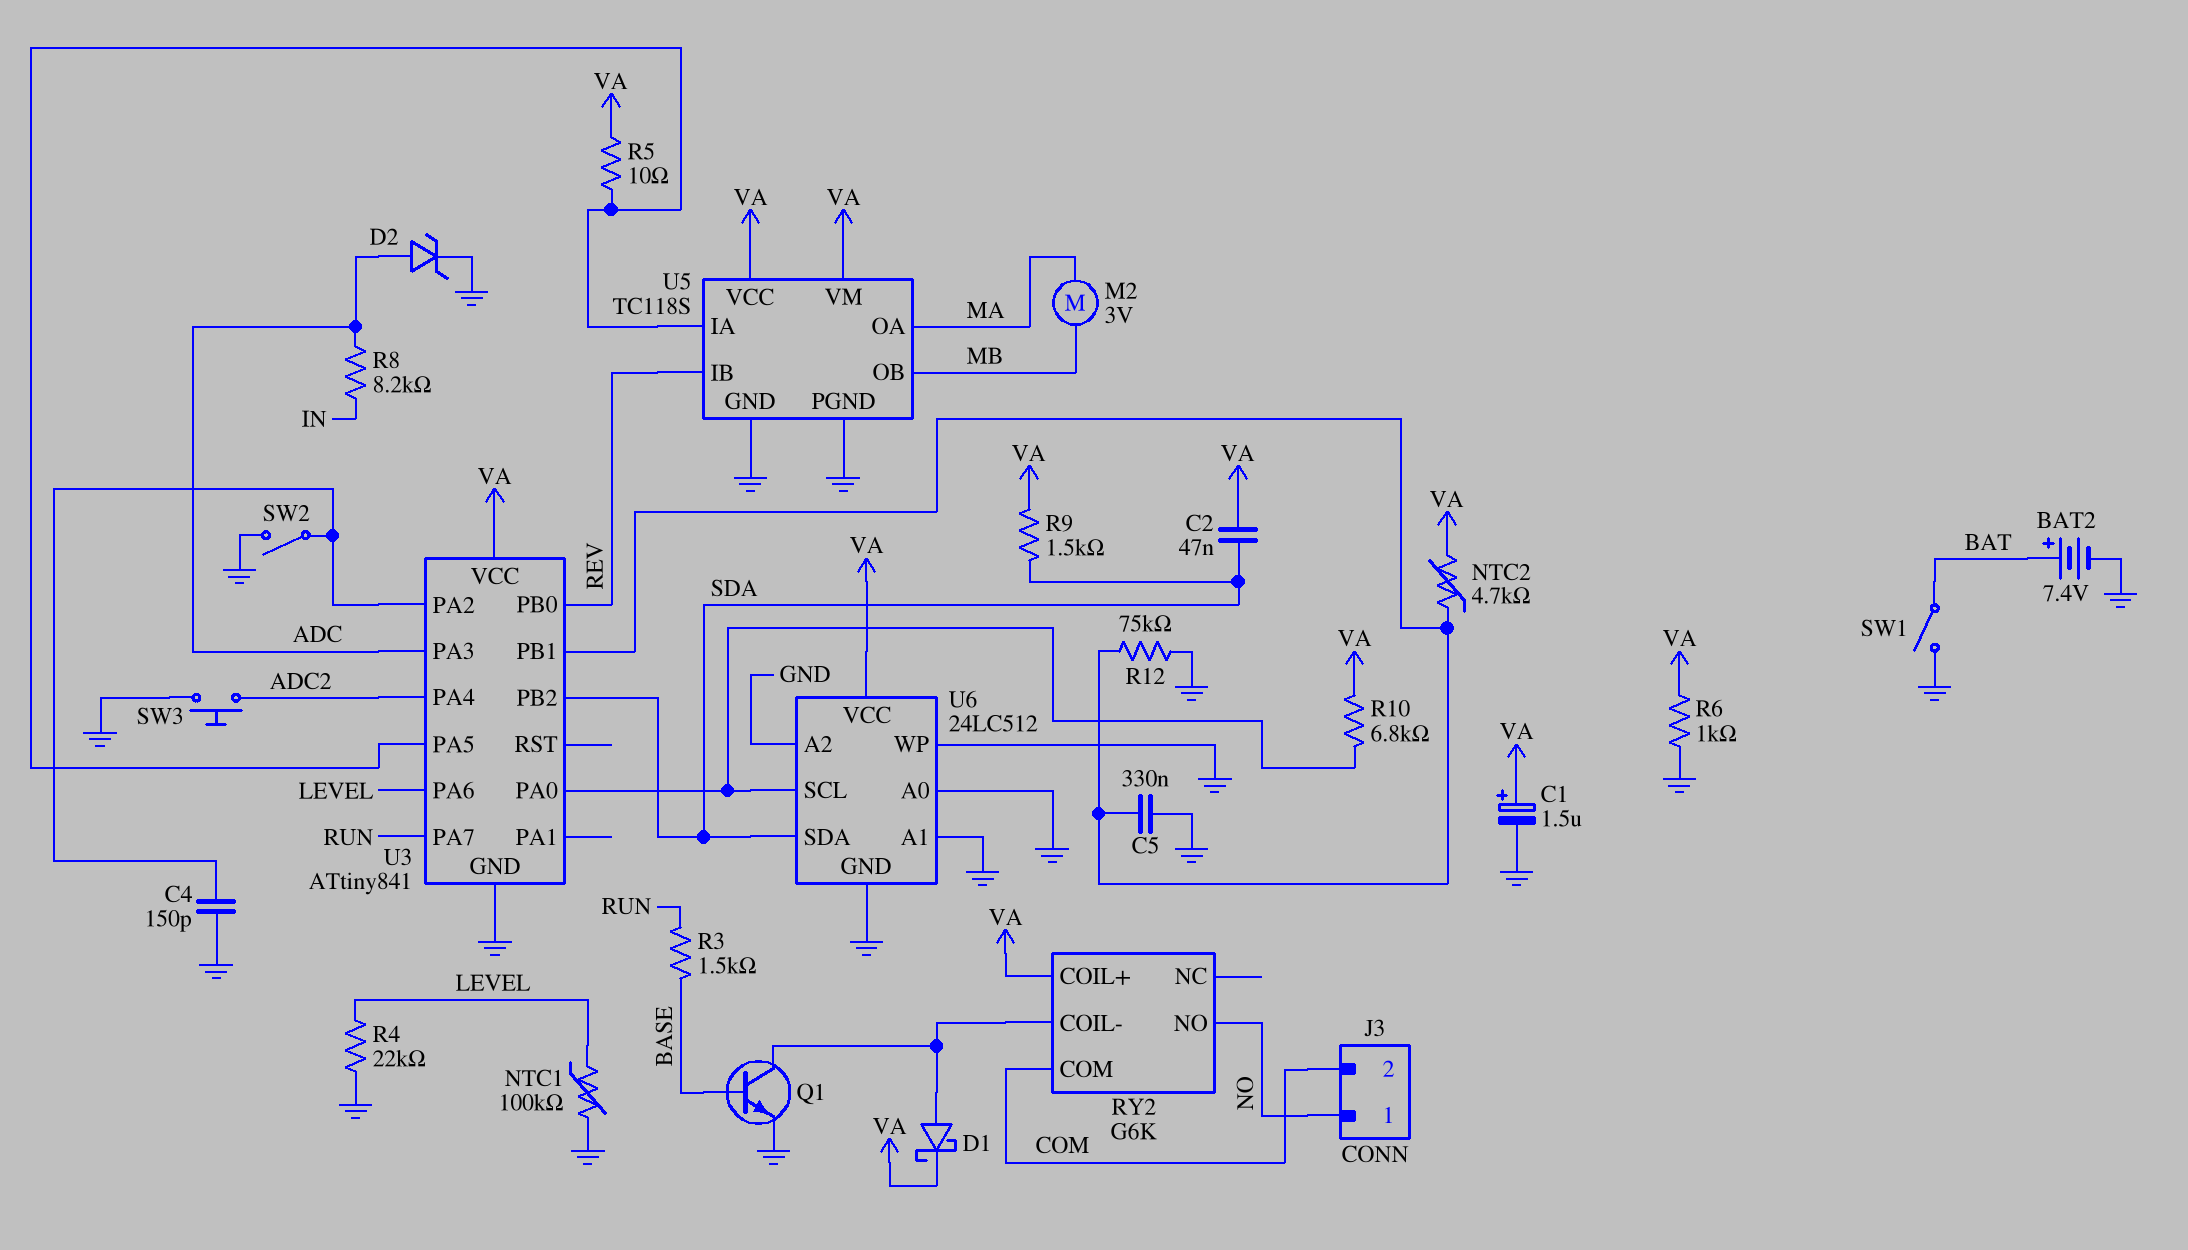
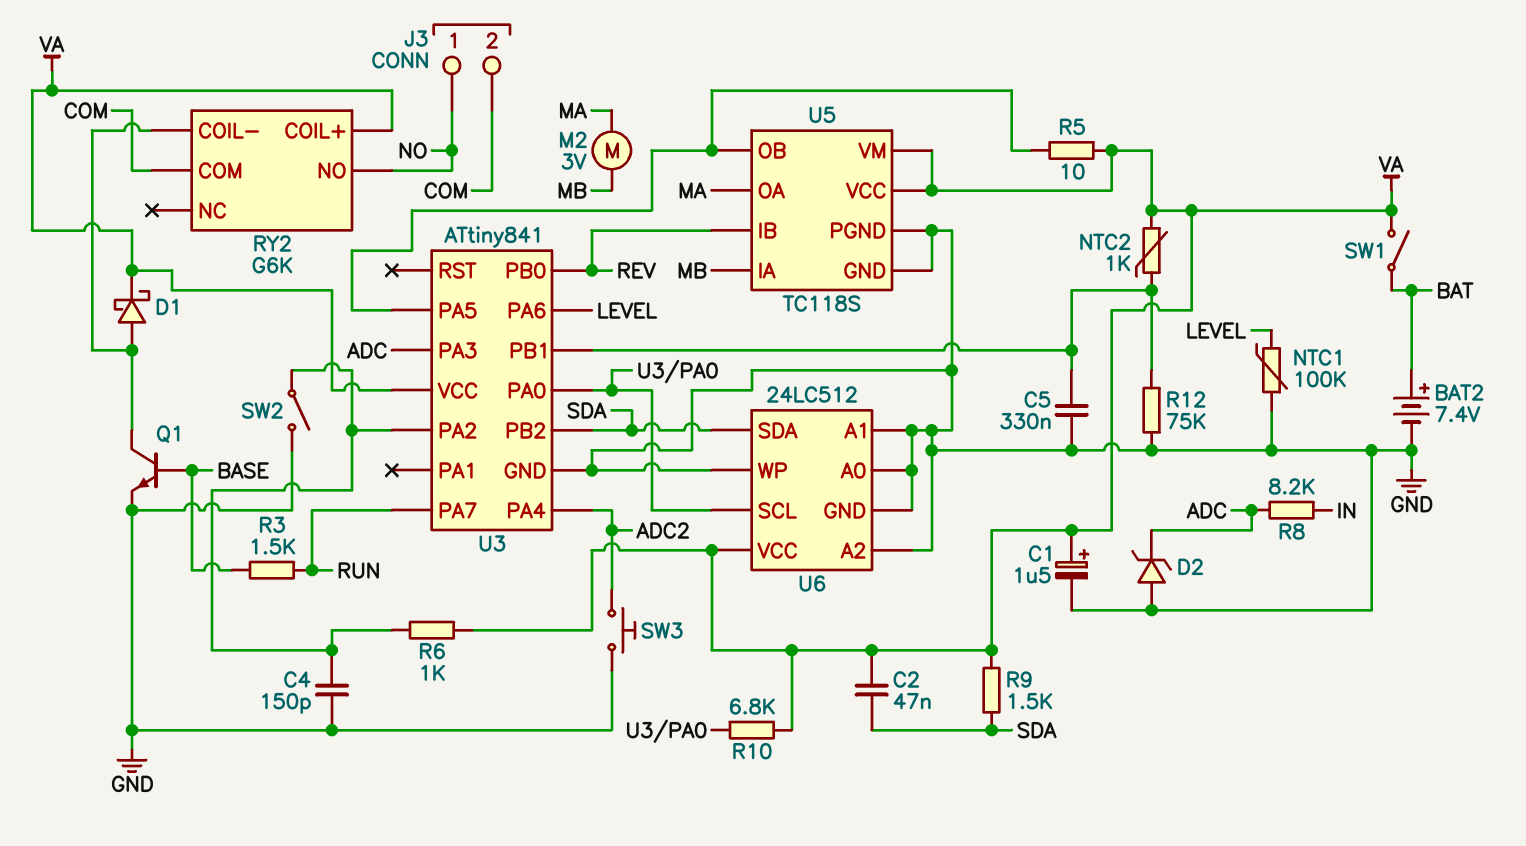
D2: zener (A ADC, K GND) -> zener (A GND, K ADC)
NTC2: 4.7k (U3/PB1, VA) -> 1k (U3/PB1, VA)
R4: 22k (GND, LEVEL) -> none
R6: 1k (GND, VA) -> 1k (U3/PA2, VA)
SW1: switch (BAT, GND) -> switch (BAT, VA)
U5 pin IA: U3/PA5 -> MB
U5 pin OB: MB -> U3/PA5

